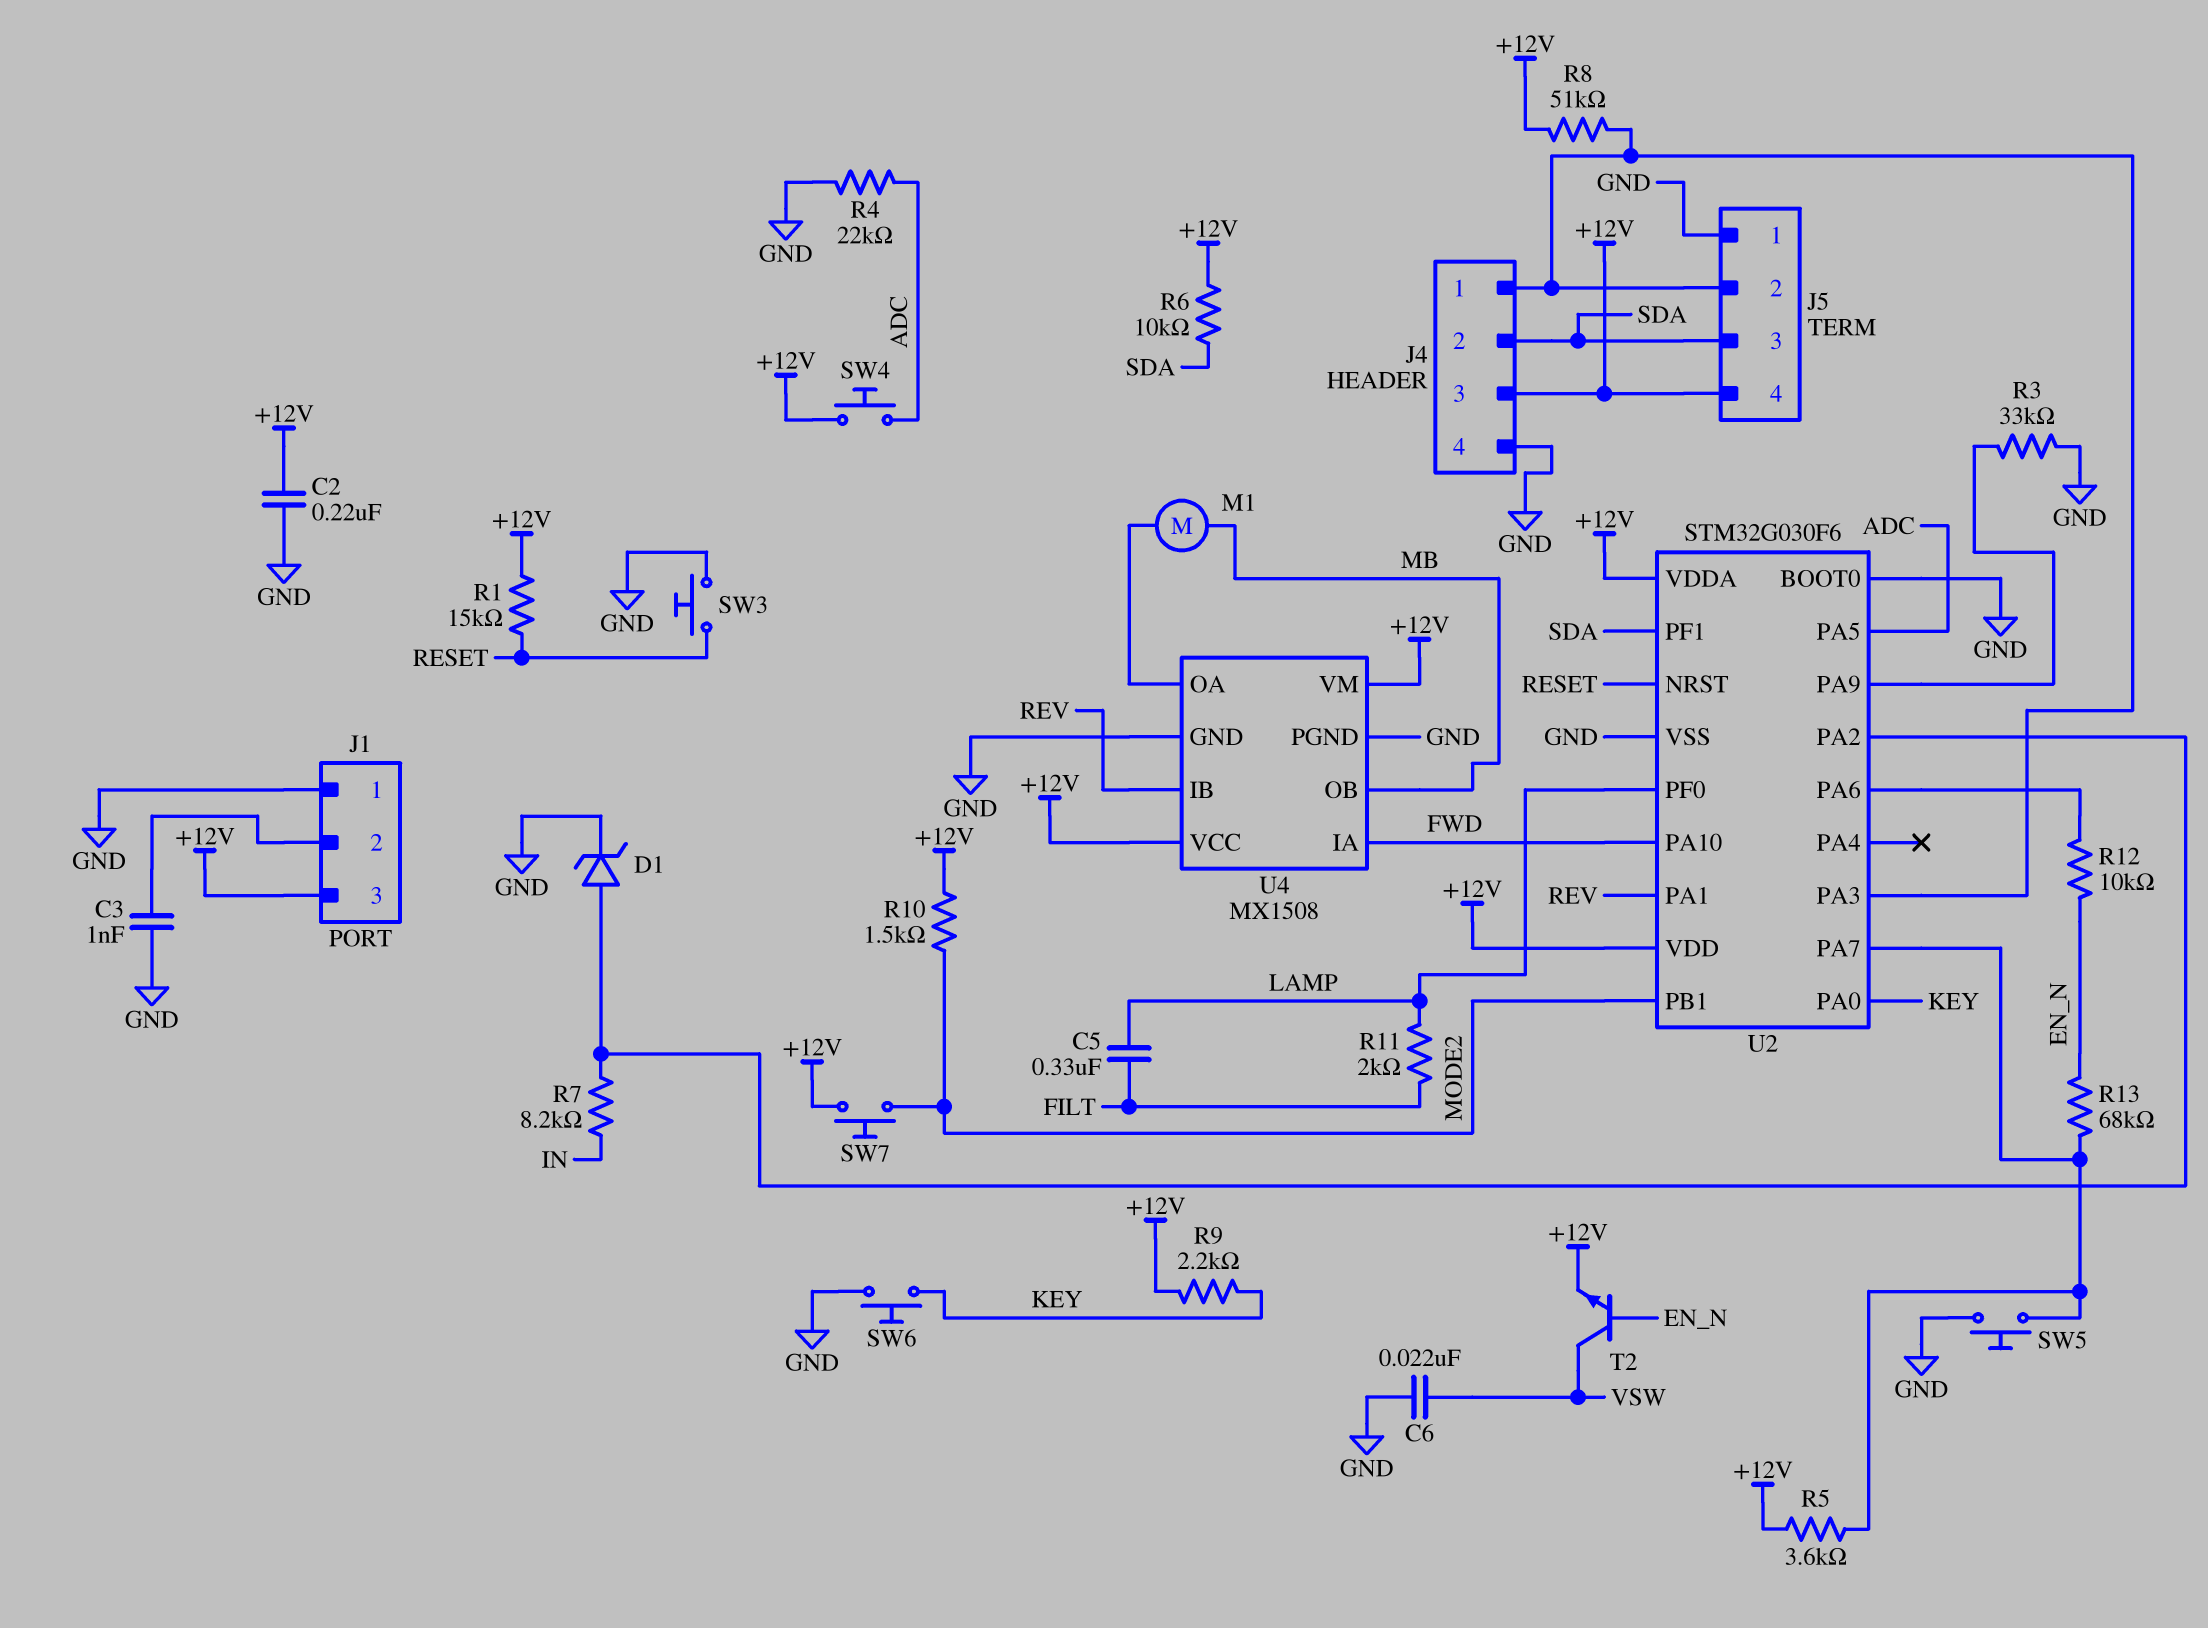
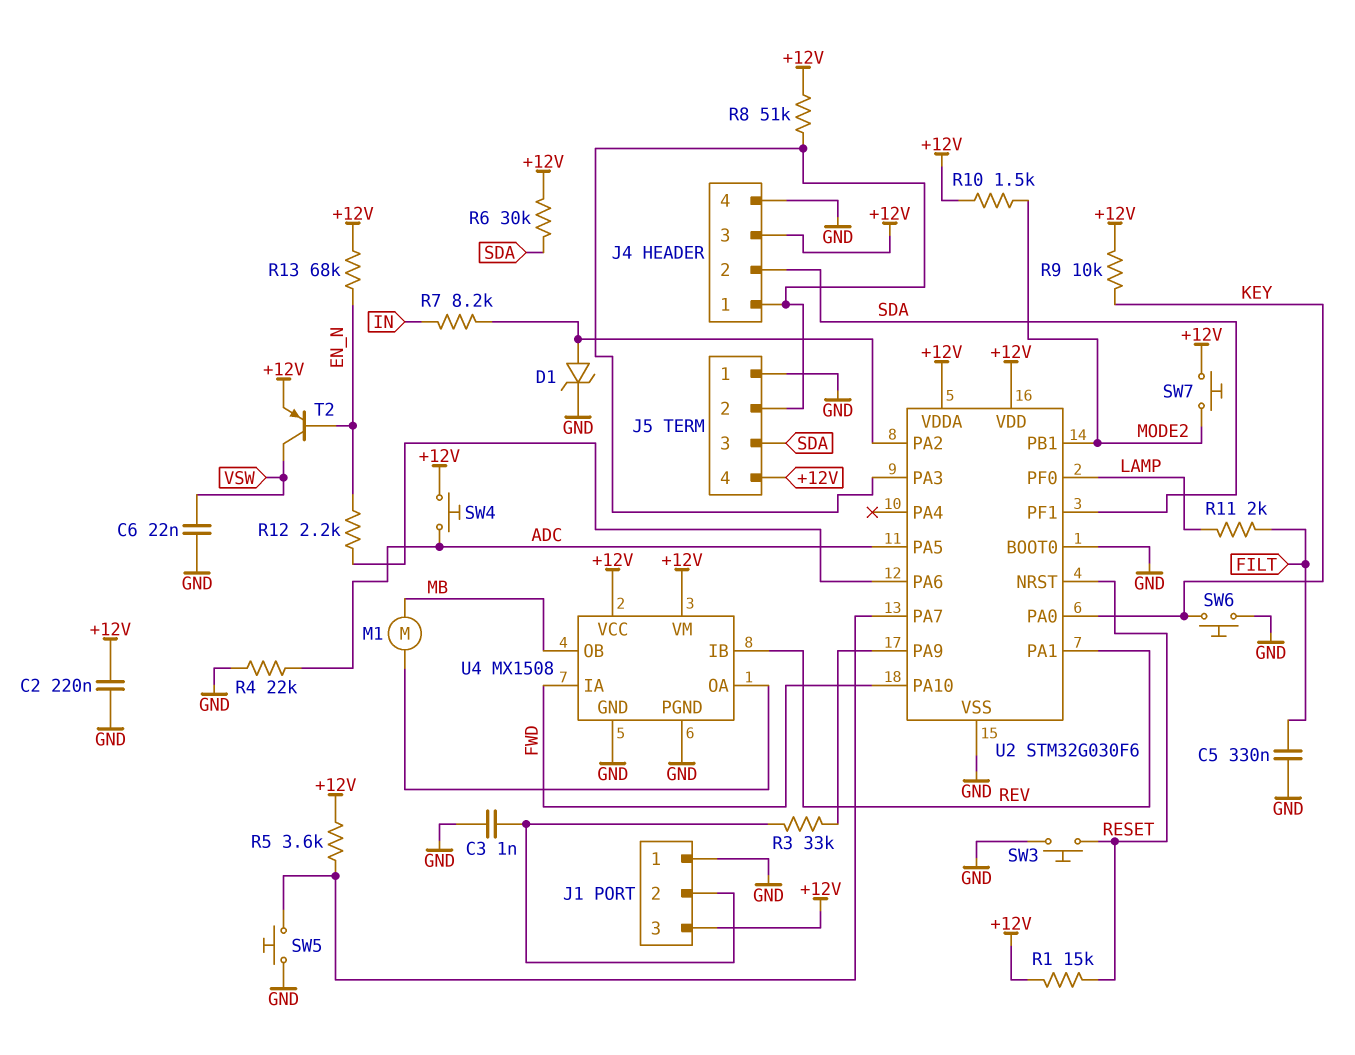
C5: 330nF (FILT, LAMP) -> 330nF (FILT, GND)
R3: 33k (GND, U2/PA9) -> 33k (J1/2, U2/PA9)
R6: 10k (+12V, SDA) -> 30k (+12V, SDA)
R9: 2.2k (+12V, KEY) -> 10k (+12V, KEY)
R12: 10k (EN_N, U2/PA6) -> 2.2k (EN_N, U2/PA6)
R13: 68k (EN_N, U2/PA7) -> 68k (+12V, EN_N)
T2: NPN (B EN_N, C VSW, E +12V) -> PNP (B EN_N, C VSW, E +12V)

